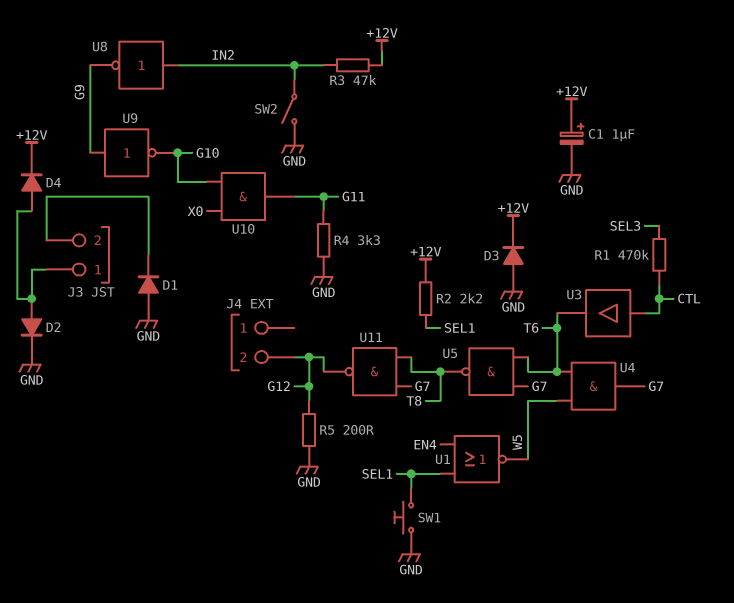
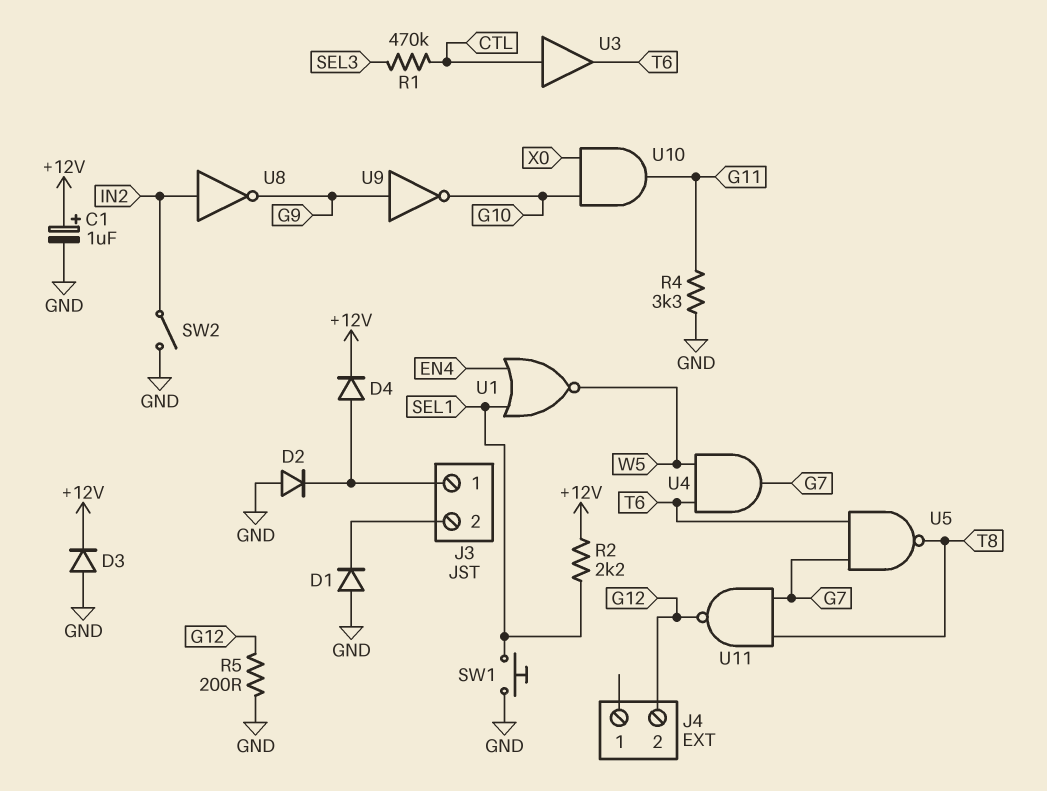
D2: diode (A J3/1, K GND) -> diode (A GND, K J3/1)
R3: 47k (+12V, IN2) -> none

